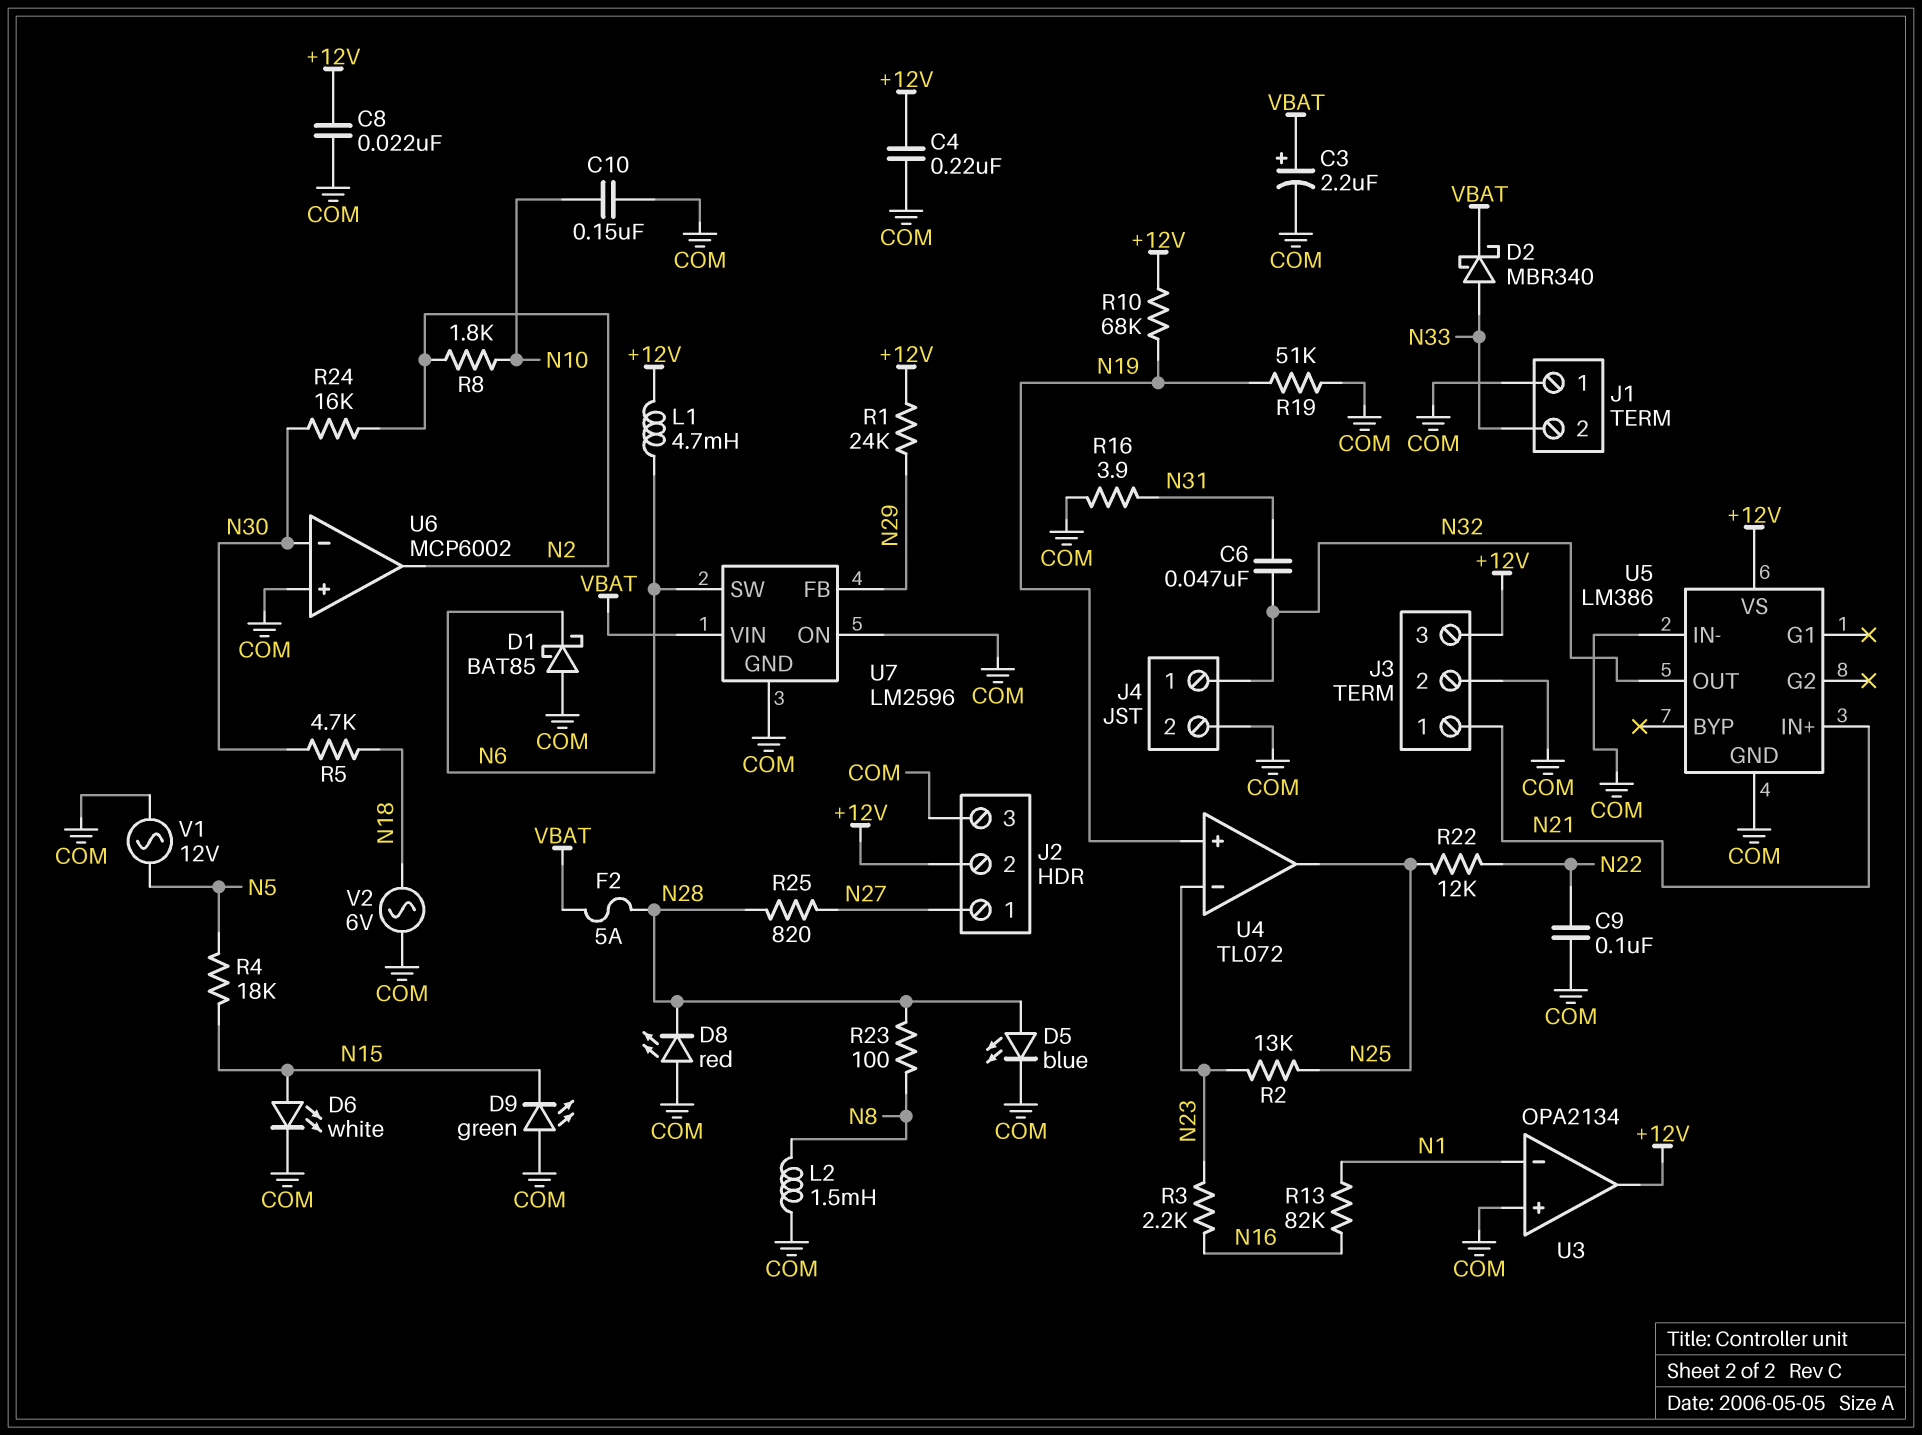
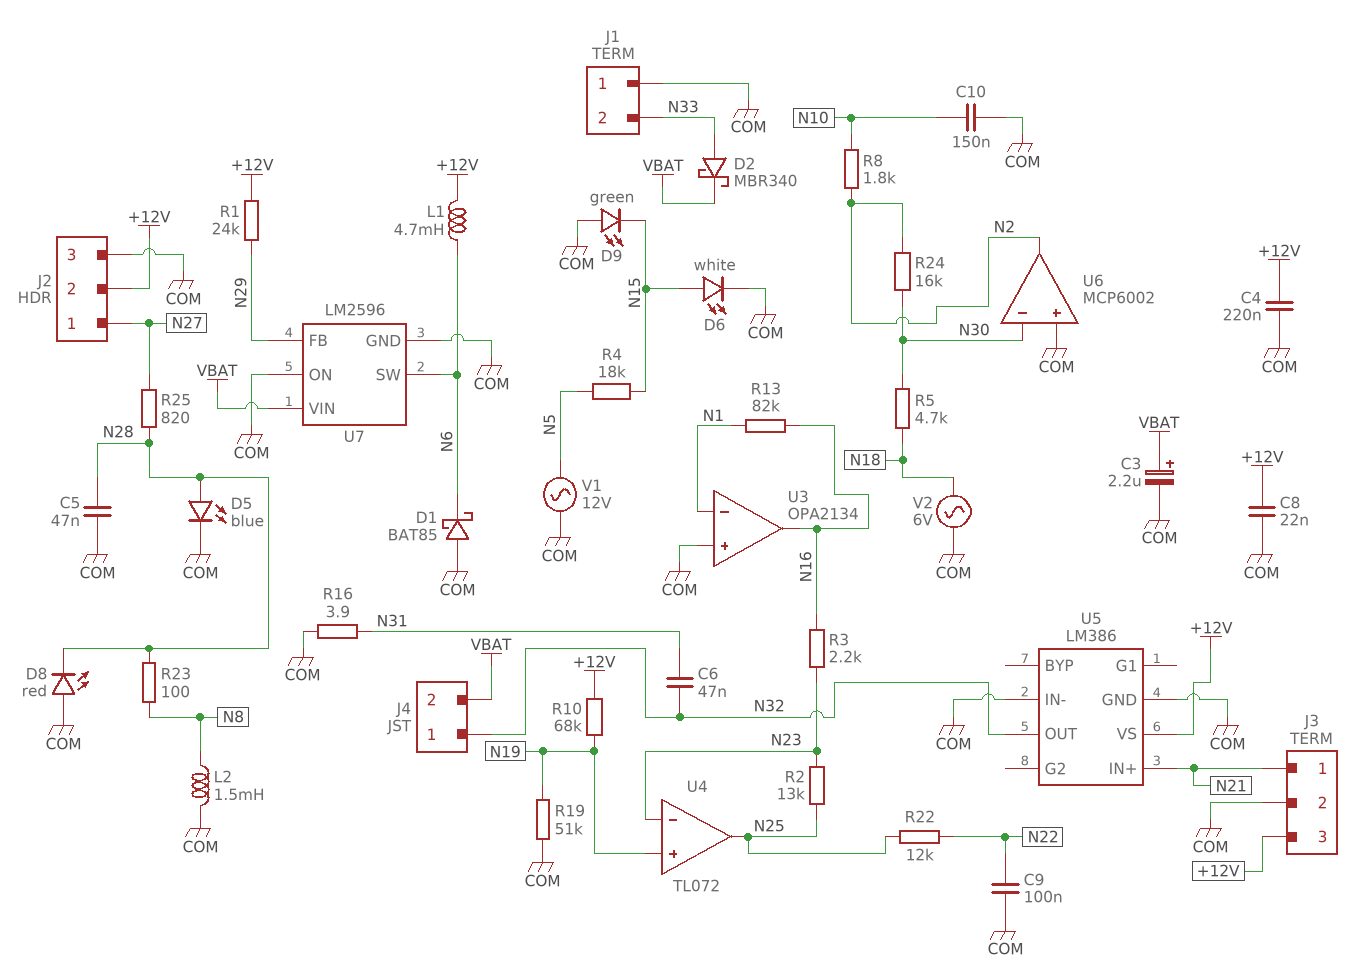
C5: none -> 47nF (COM, N28)
F2: 5A (N28, VBAT) -> none
J4 pin 2: COM -> VBAT
U3 pin out: +12V -> N16

